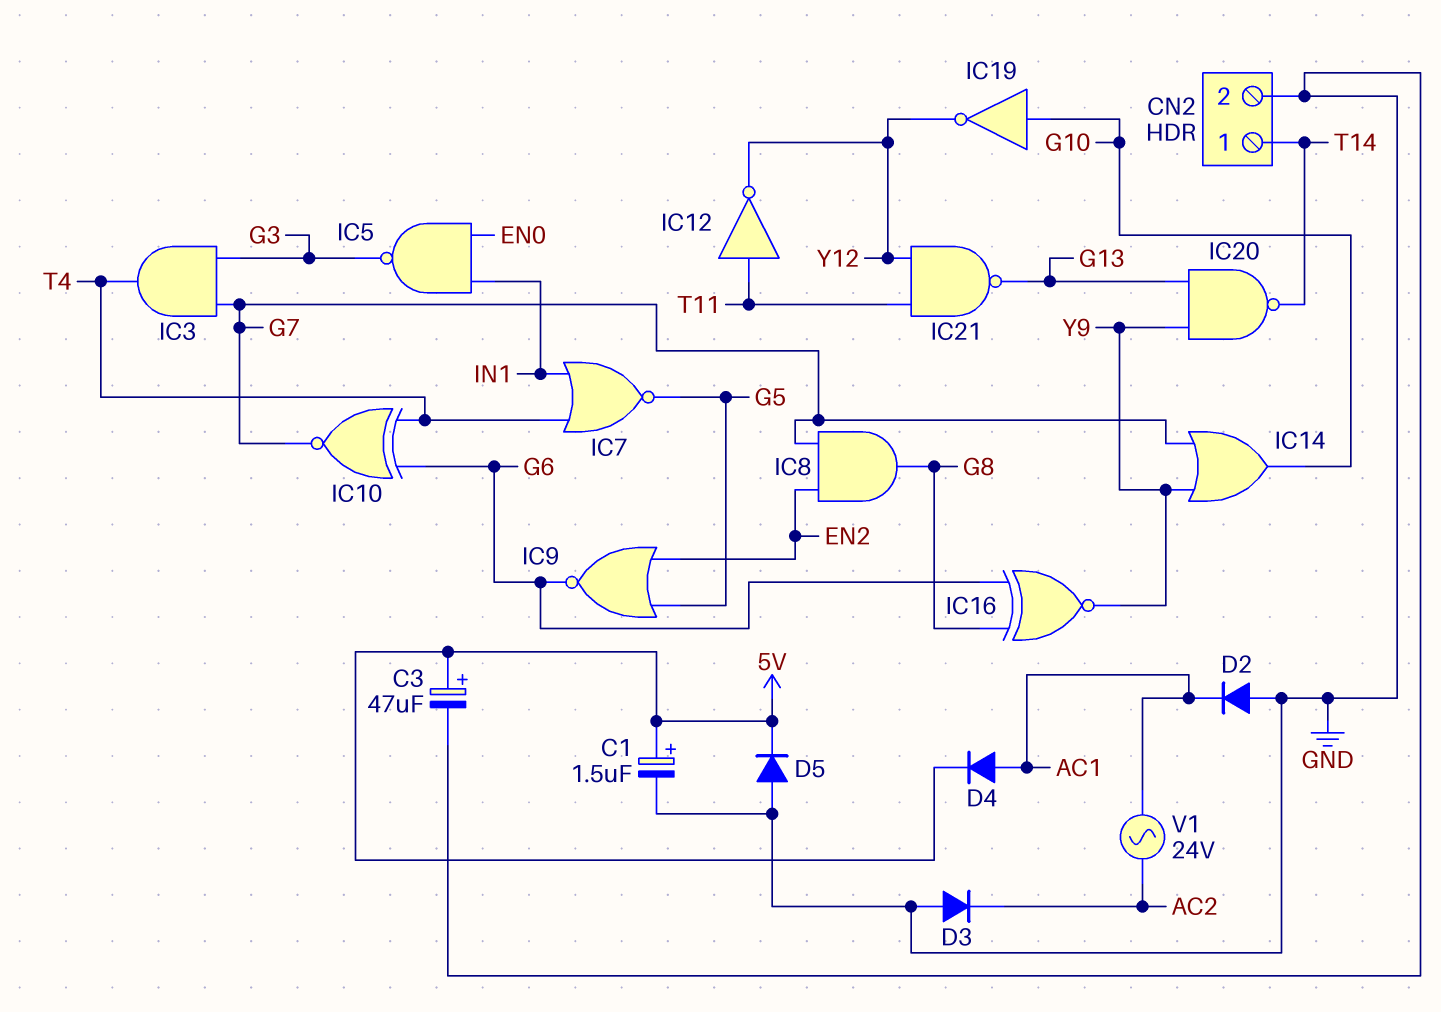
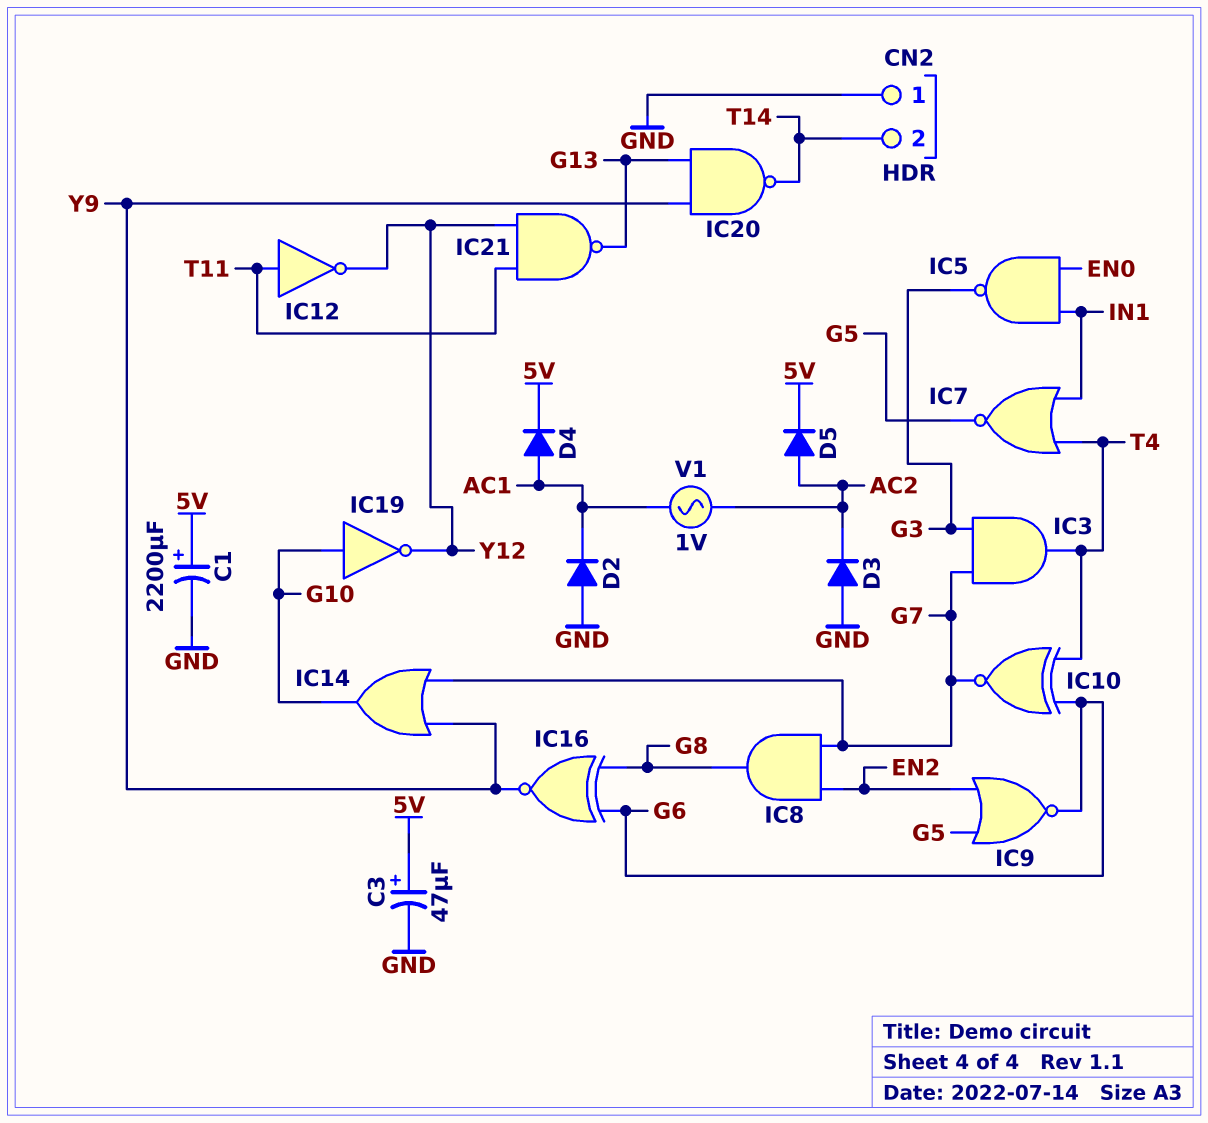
C1: 1.5uF (plus 5V, minus GND) -> 2200uF (plus 5V, minus GND)
CN2 pin 1: T14 -> GND
CN2 pin 2: GND -> T14
D5: diode (A GND, K 5V) -> diode (A AC2, K 5V)
V1: AC 24V (AC1, AC2) -> AC 1V (AC1, AC2)

